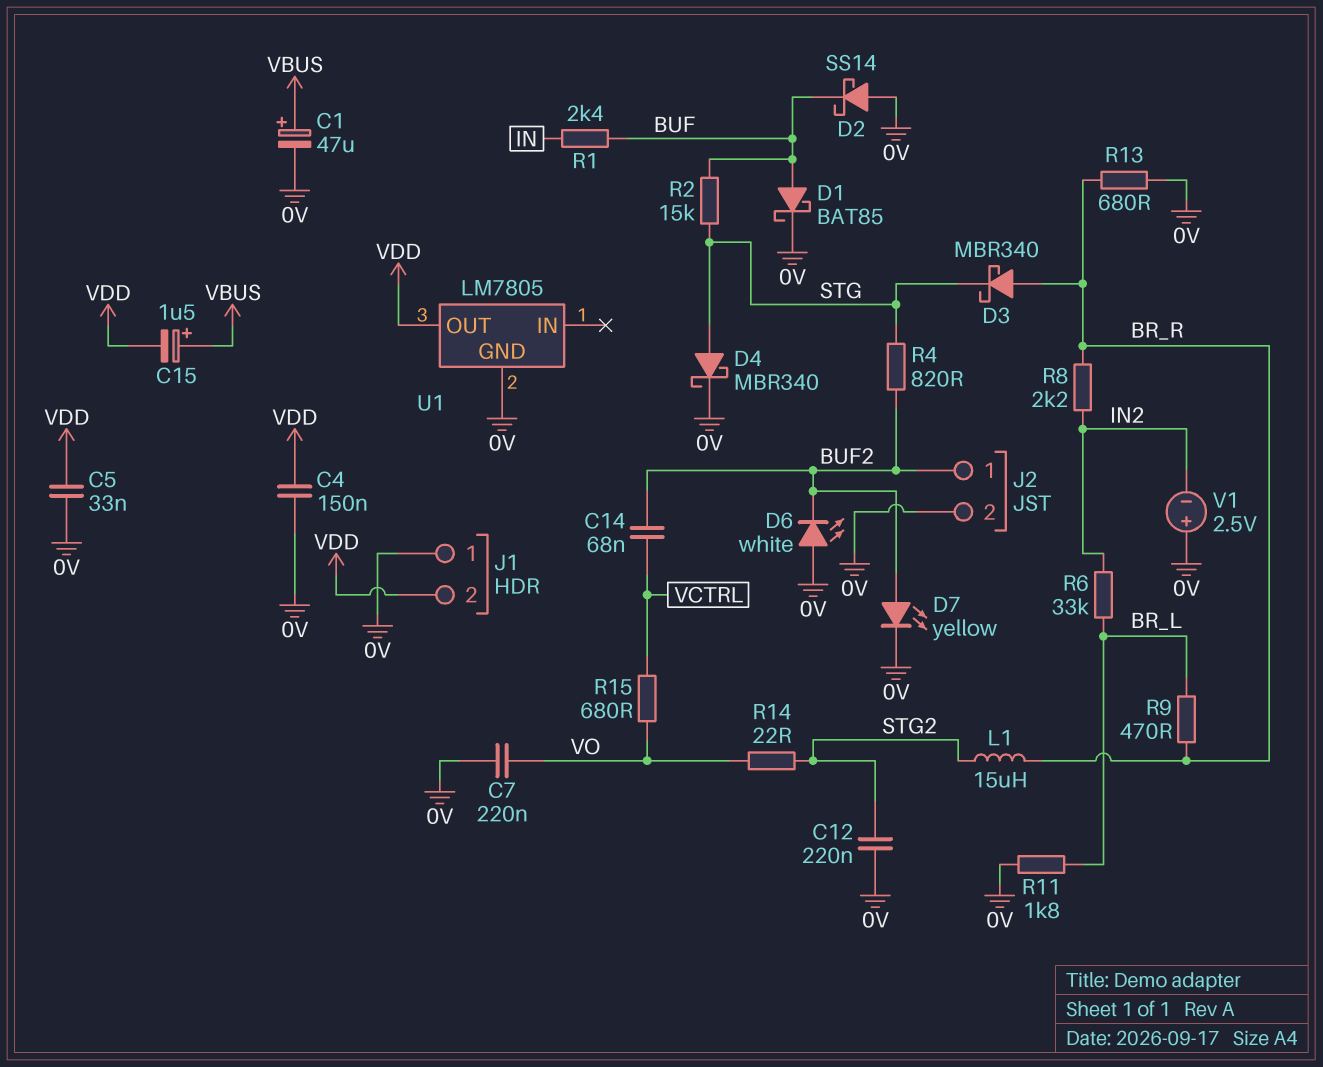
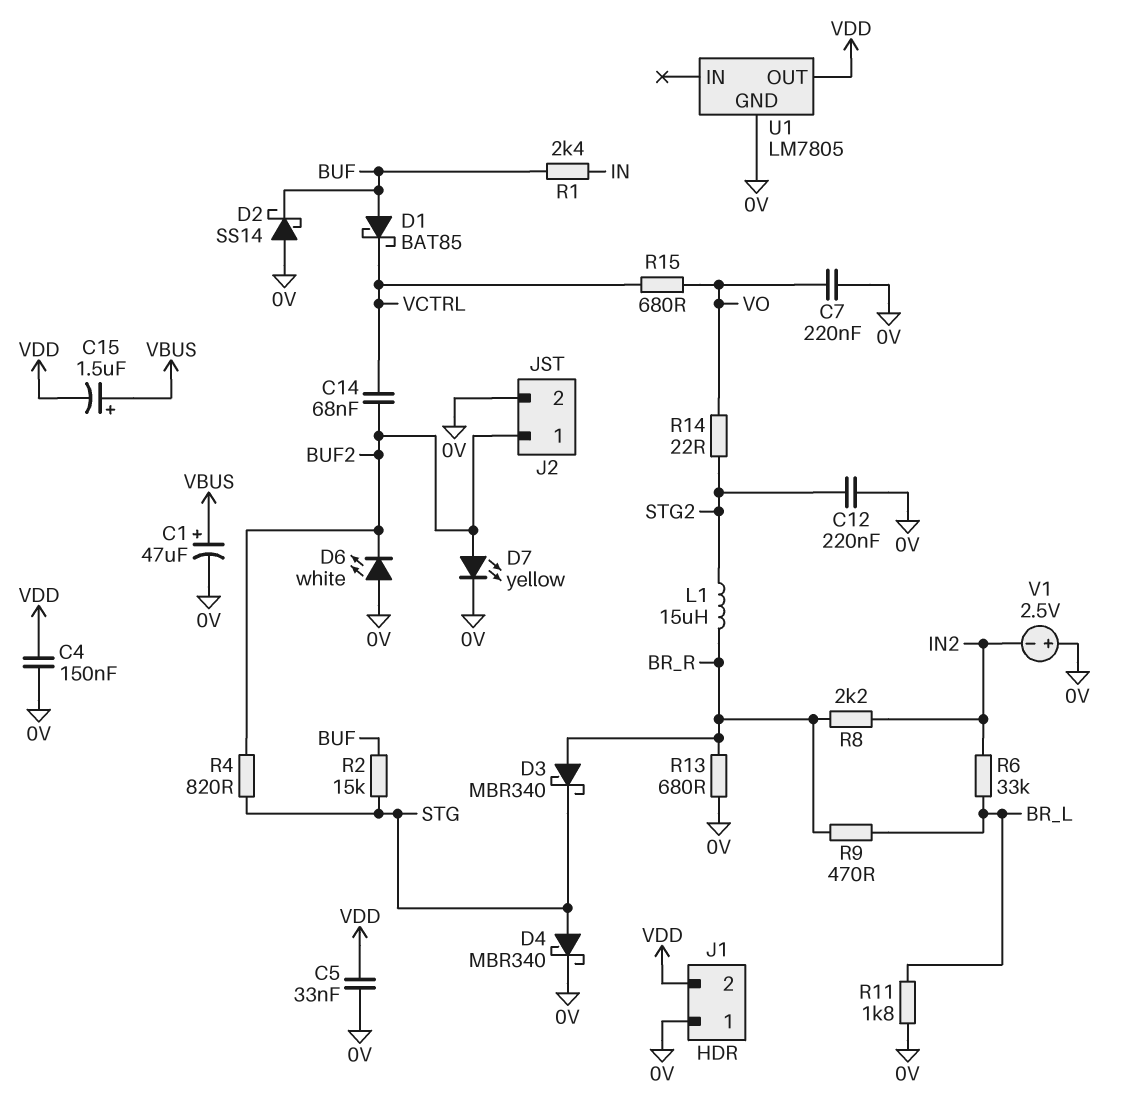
D1: schottky BAT85 (A BUF, K 0V) -> schottky BAT85 (A BUF, K VCTRL)

